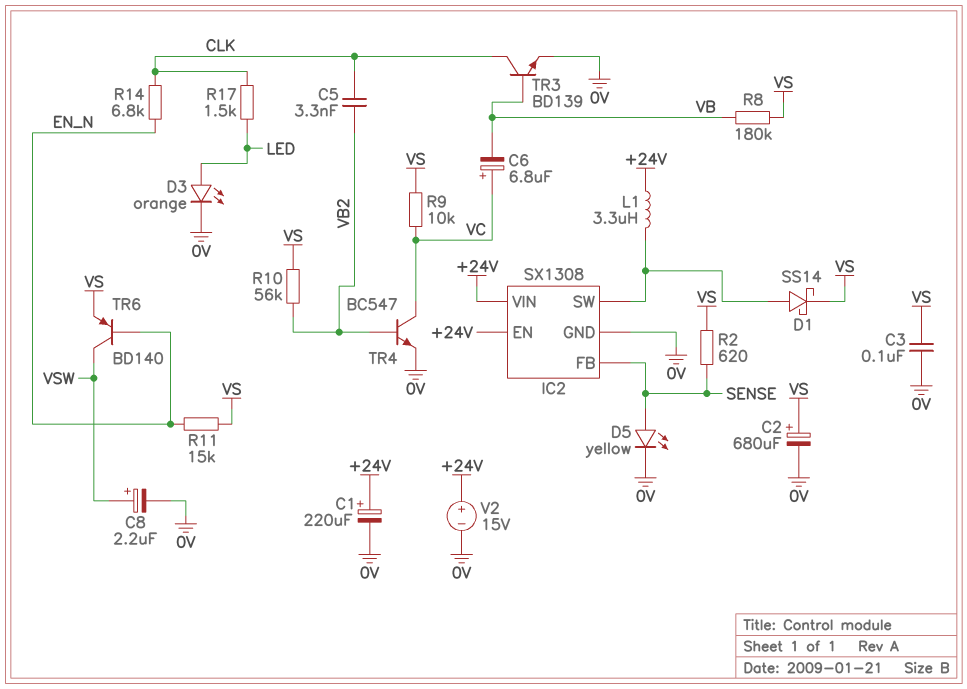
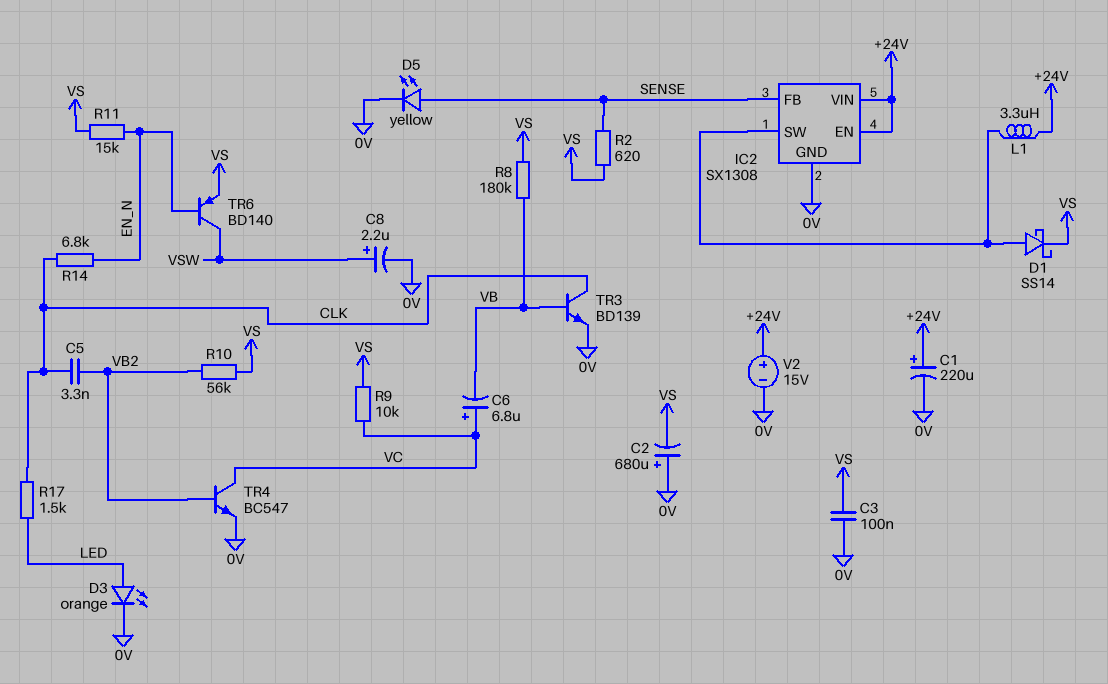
C2: 680uF (plus VS, minus 0V) -> 680uF (plus 0V, minus VS)

